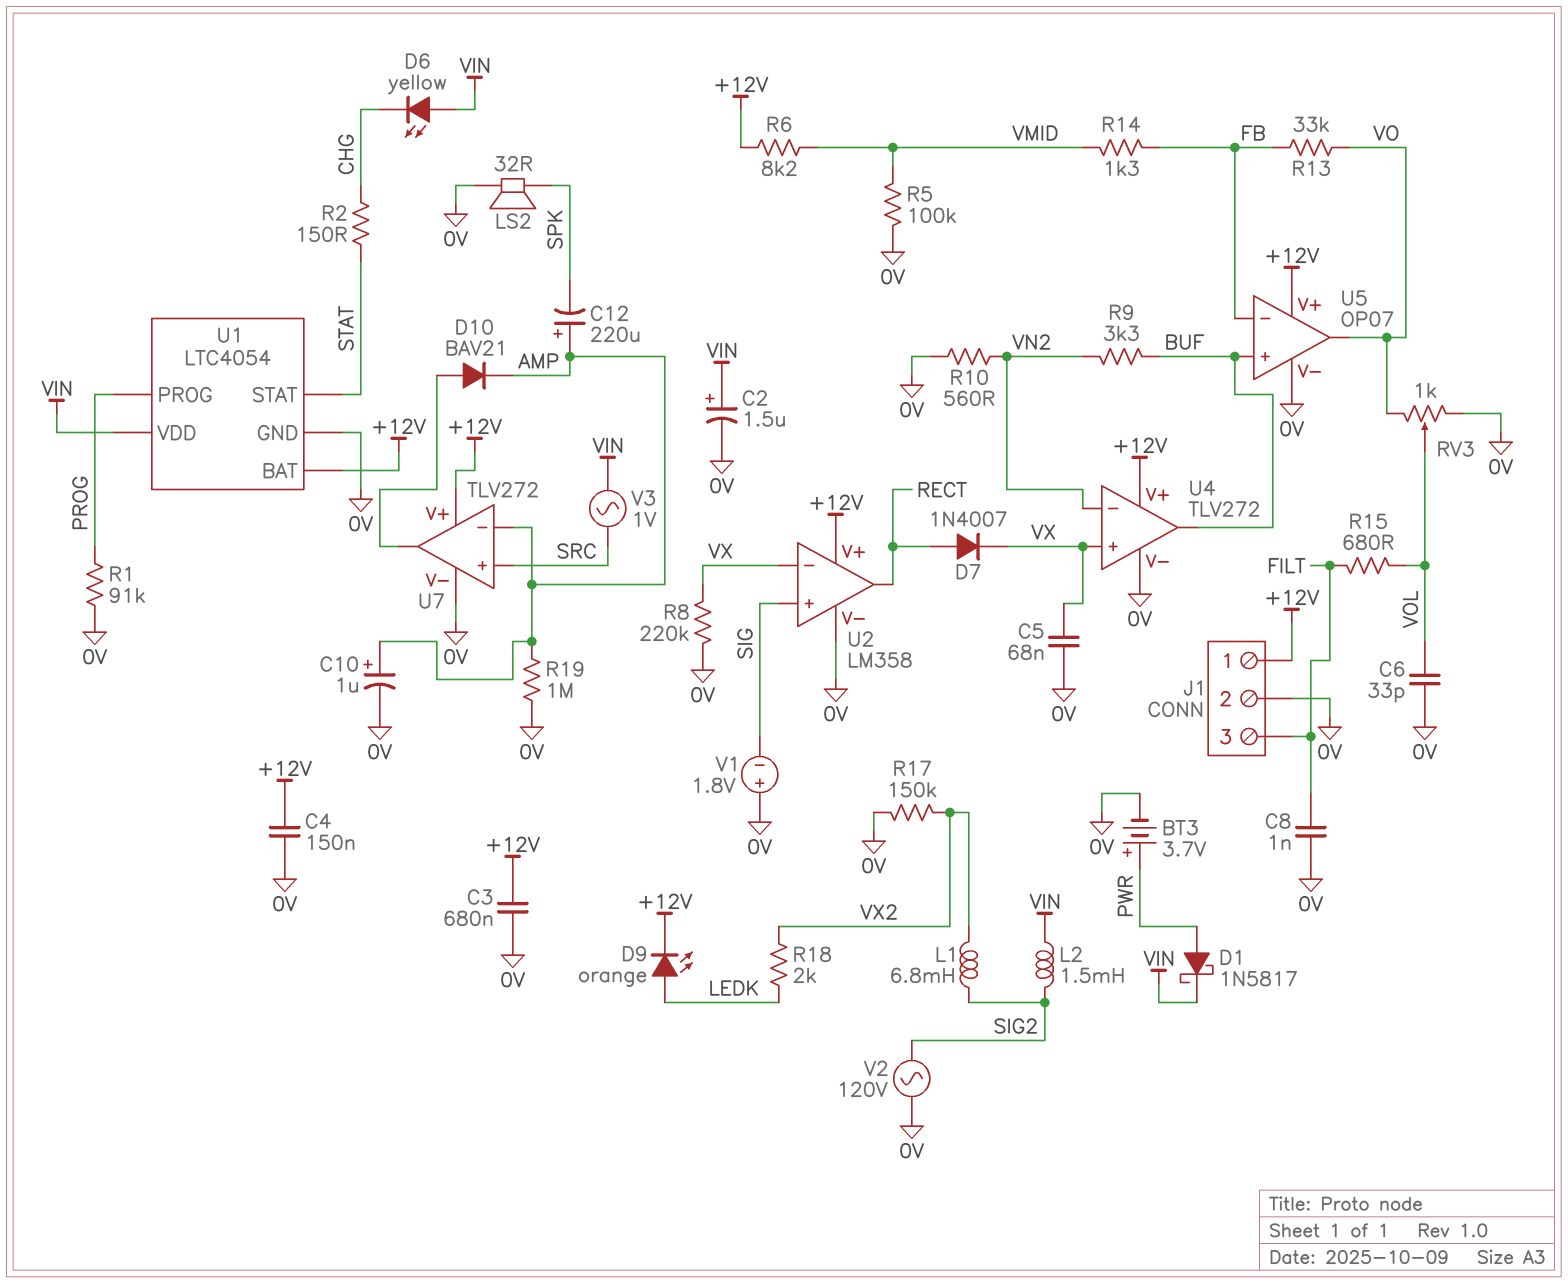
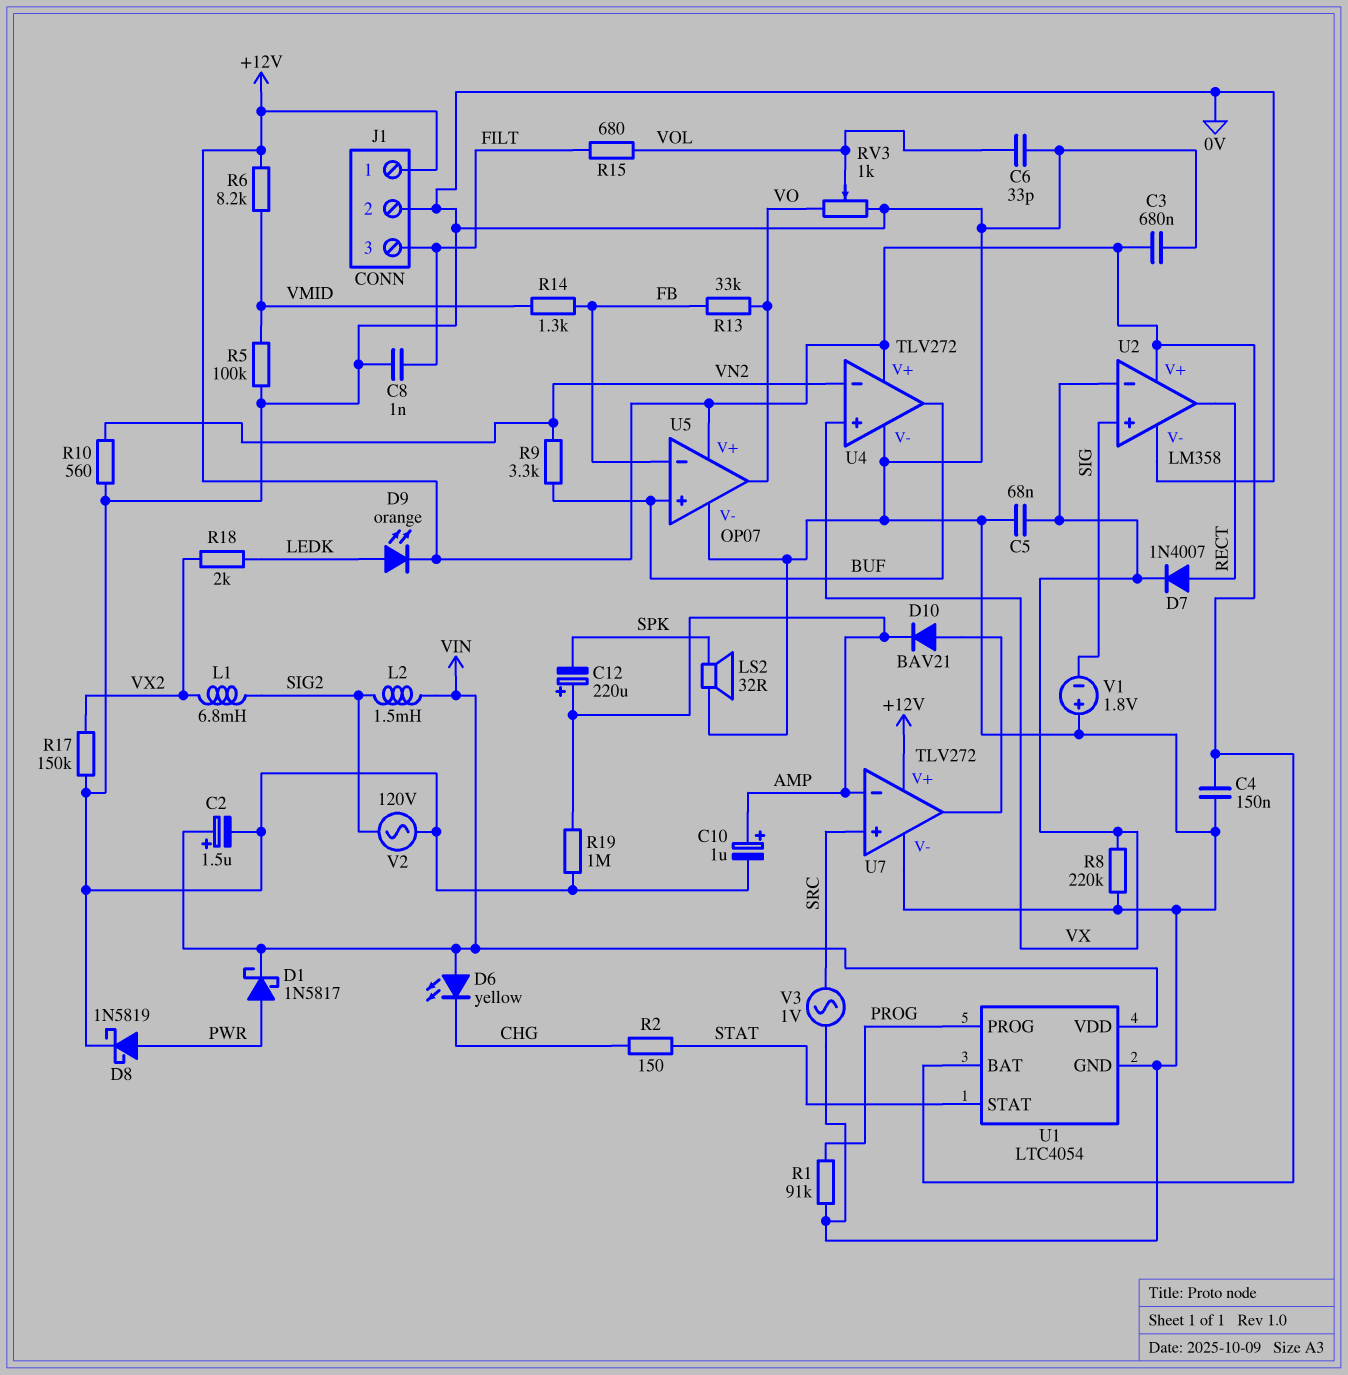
BT3: 3.7V (plus PWR, minus 0V) -> none
D8: none -> schottky 1N5819 (A PWR, K 0V)
V3: AC 1V (SRC, VIN) -> AC 1V (0V, SRC)

